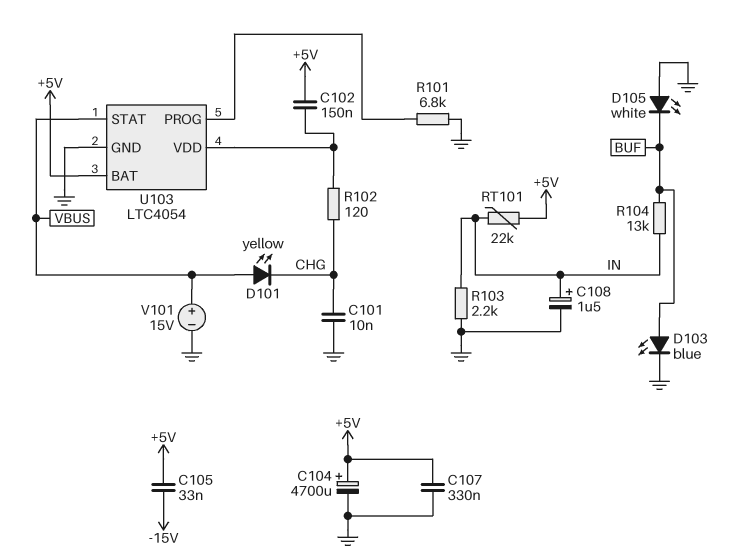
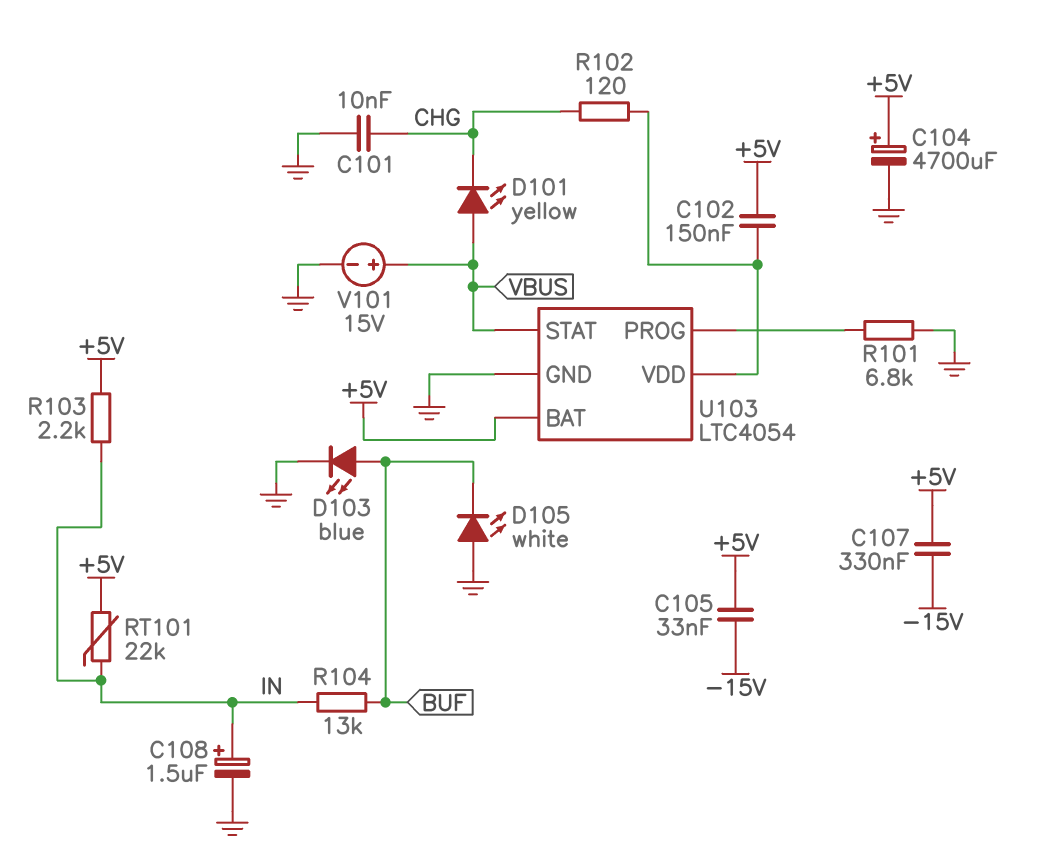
C107: 330nF (+5V, GND) -> 330nF (+5V, -15V)
R103: 2.2k (GND, IN) -> 2.2k (+5V, IN)

